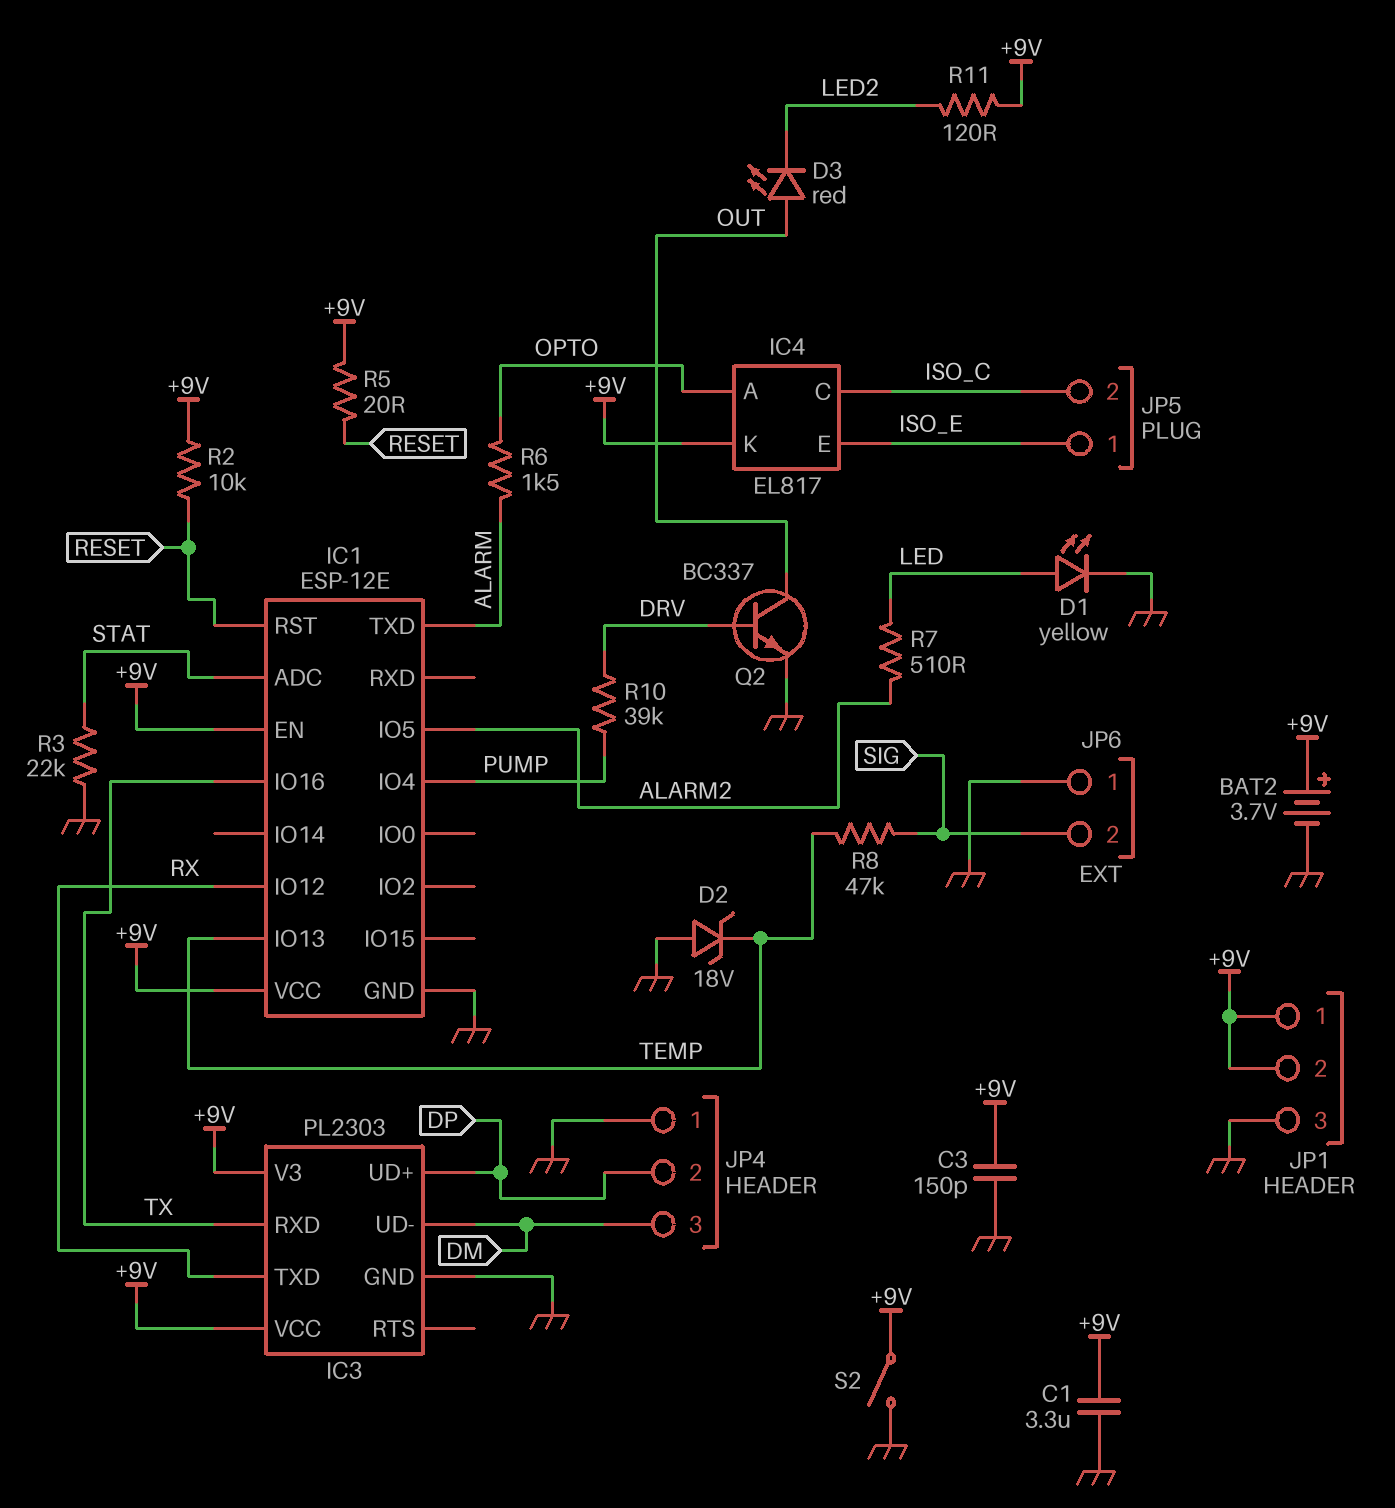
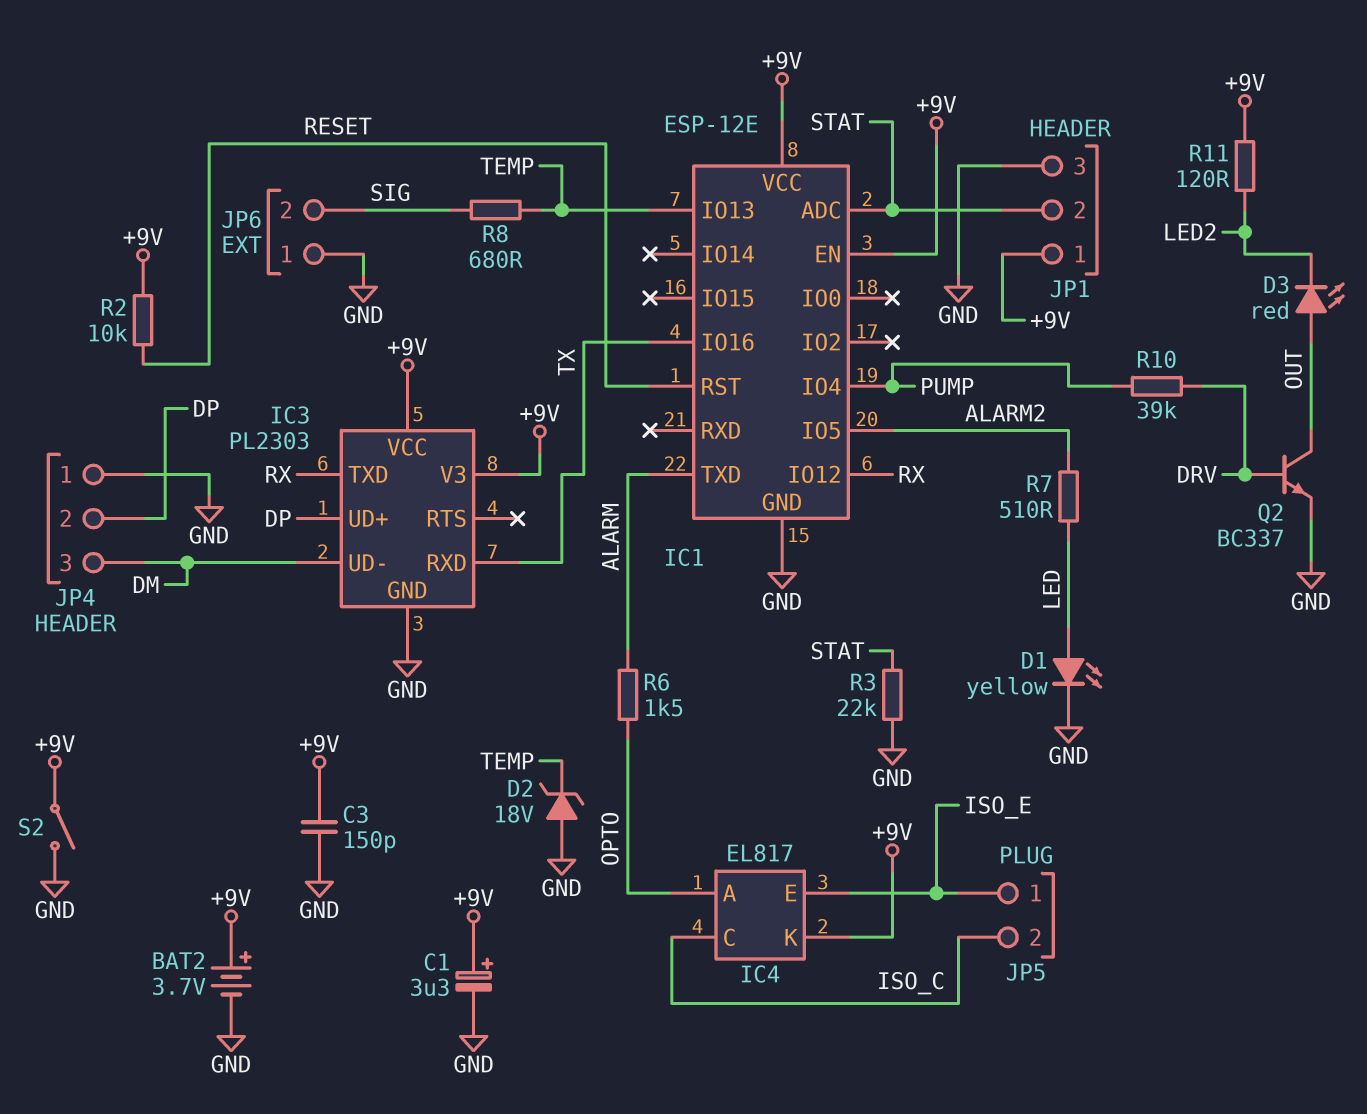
C1: 3.3uF (+9V, GND) -> 3.3uF (plus +9V, minus GND)
JP1 pin 2: +9V -> STAT
R5: 20 (+9V, RESET) -> none
R8: 47k (SIG, TEMP) -> 680 (SIG, TEMP)

